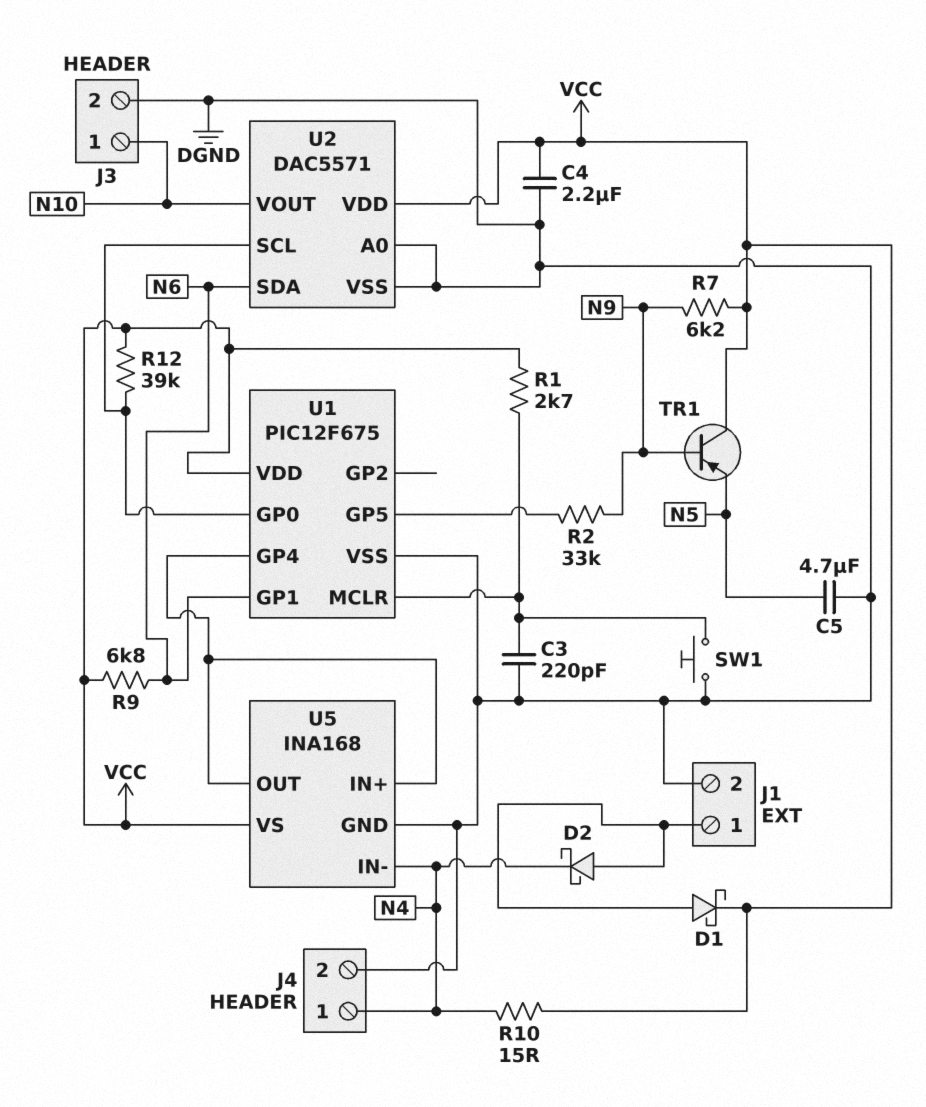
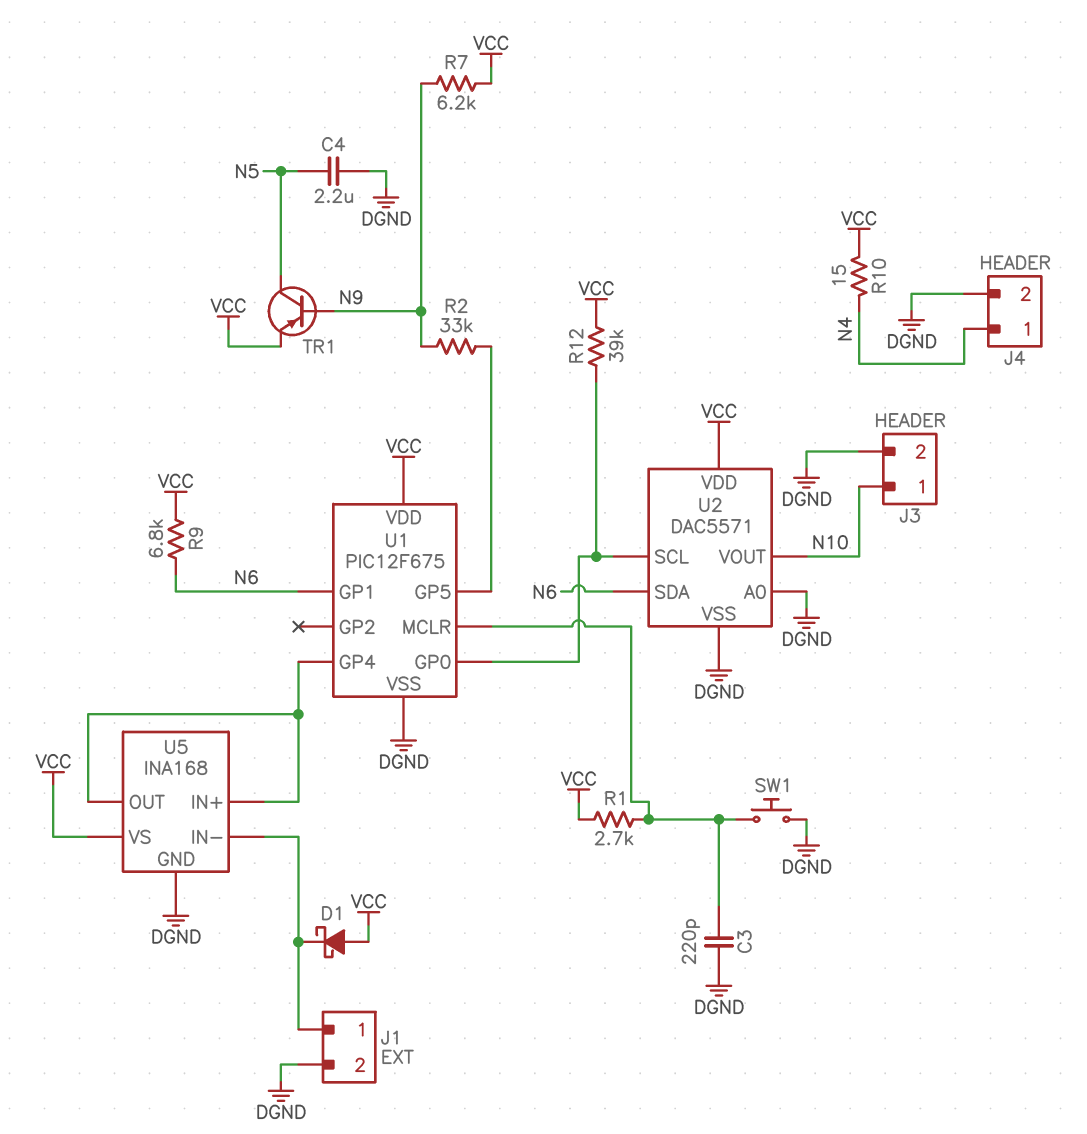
C4: 2.2uF (DGND, VCC) -> 2.2uF (DGND, N5)
C5: 4.7uF (DGND, N5) -> none
D1: schottky (A J1/1, K VCC) -> schottky (A VCC, K J1/1)
D2: schottky (A J1/1, K N4) -> none
TR1: PNP (B N9, C VCC, E N5) -> PNP (B N9, C N5, E VCC)
U5 pin IN-: N4 -> J1/1

